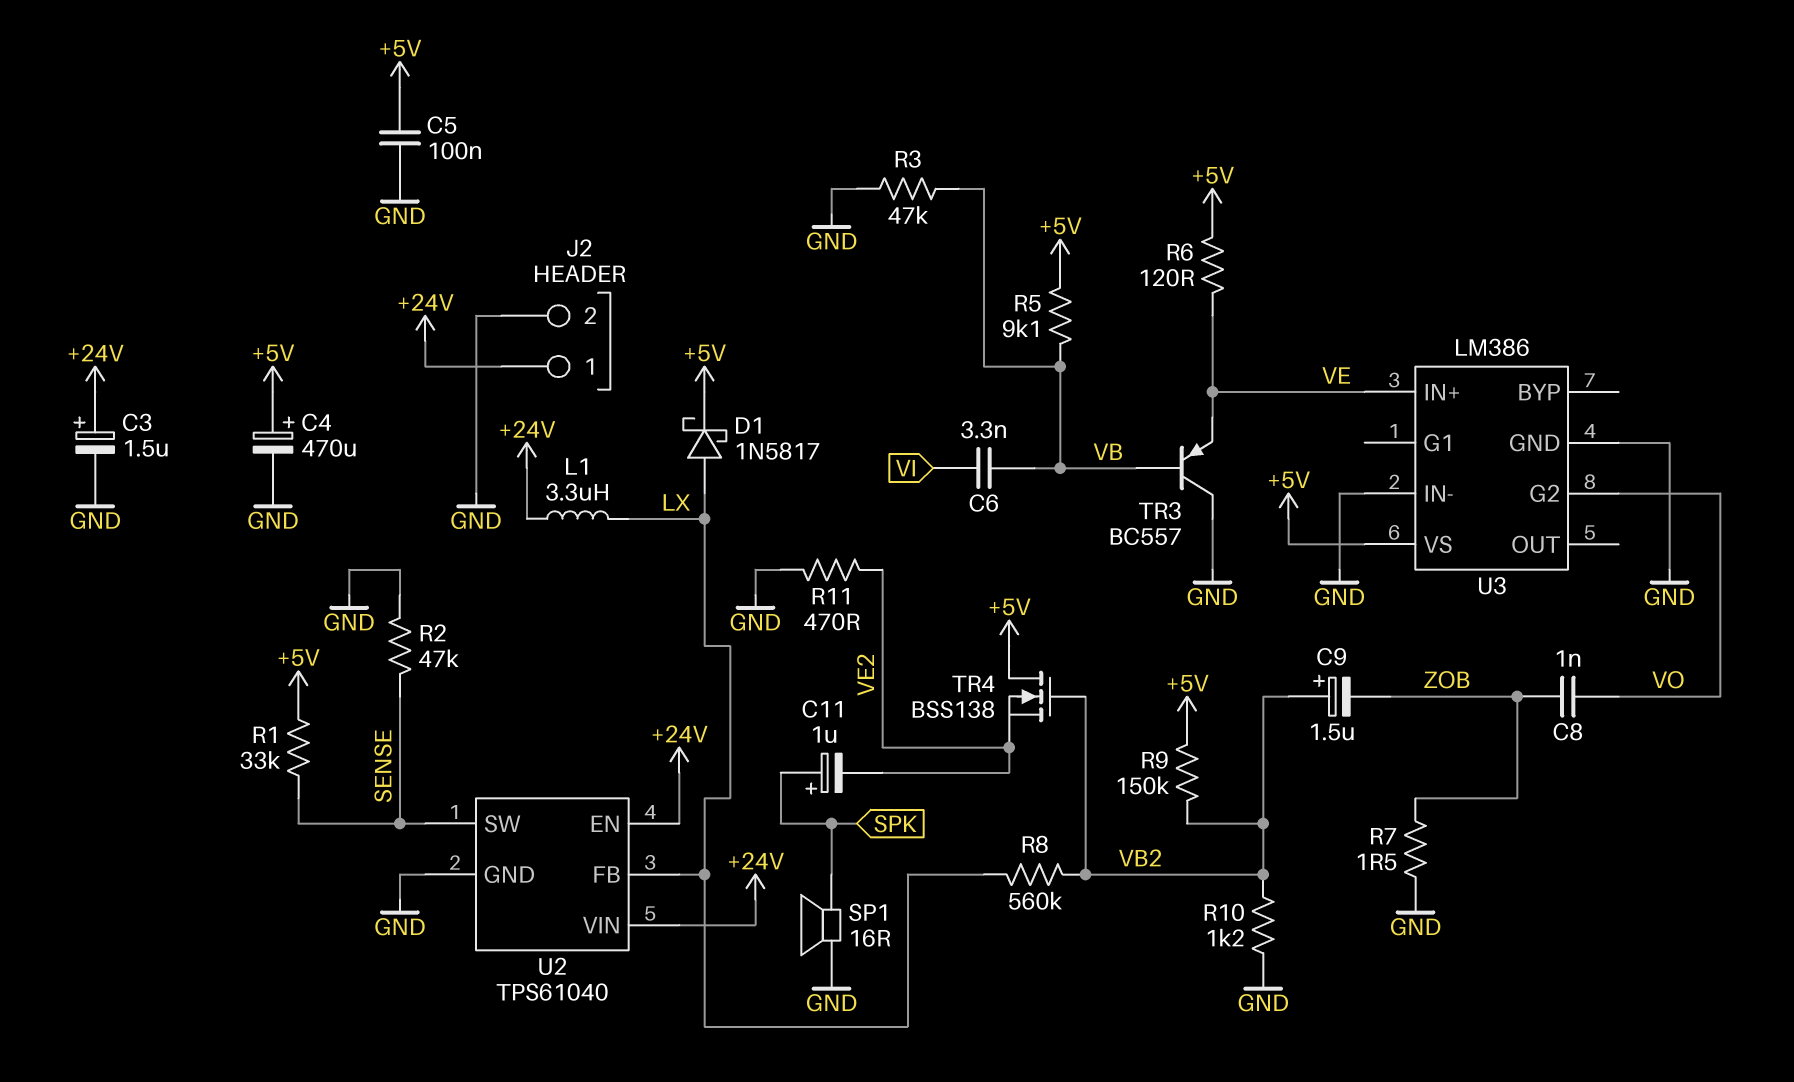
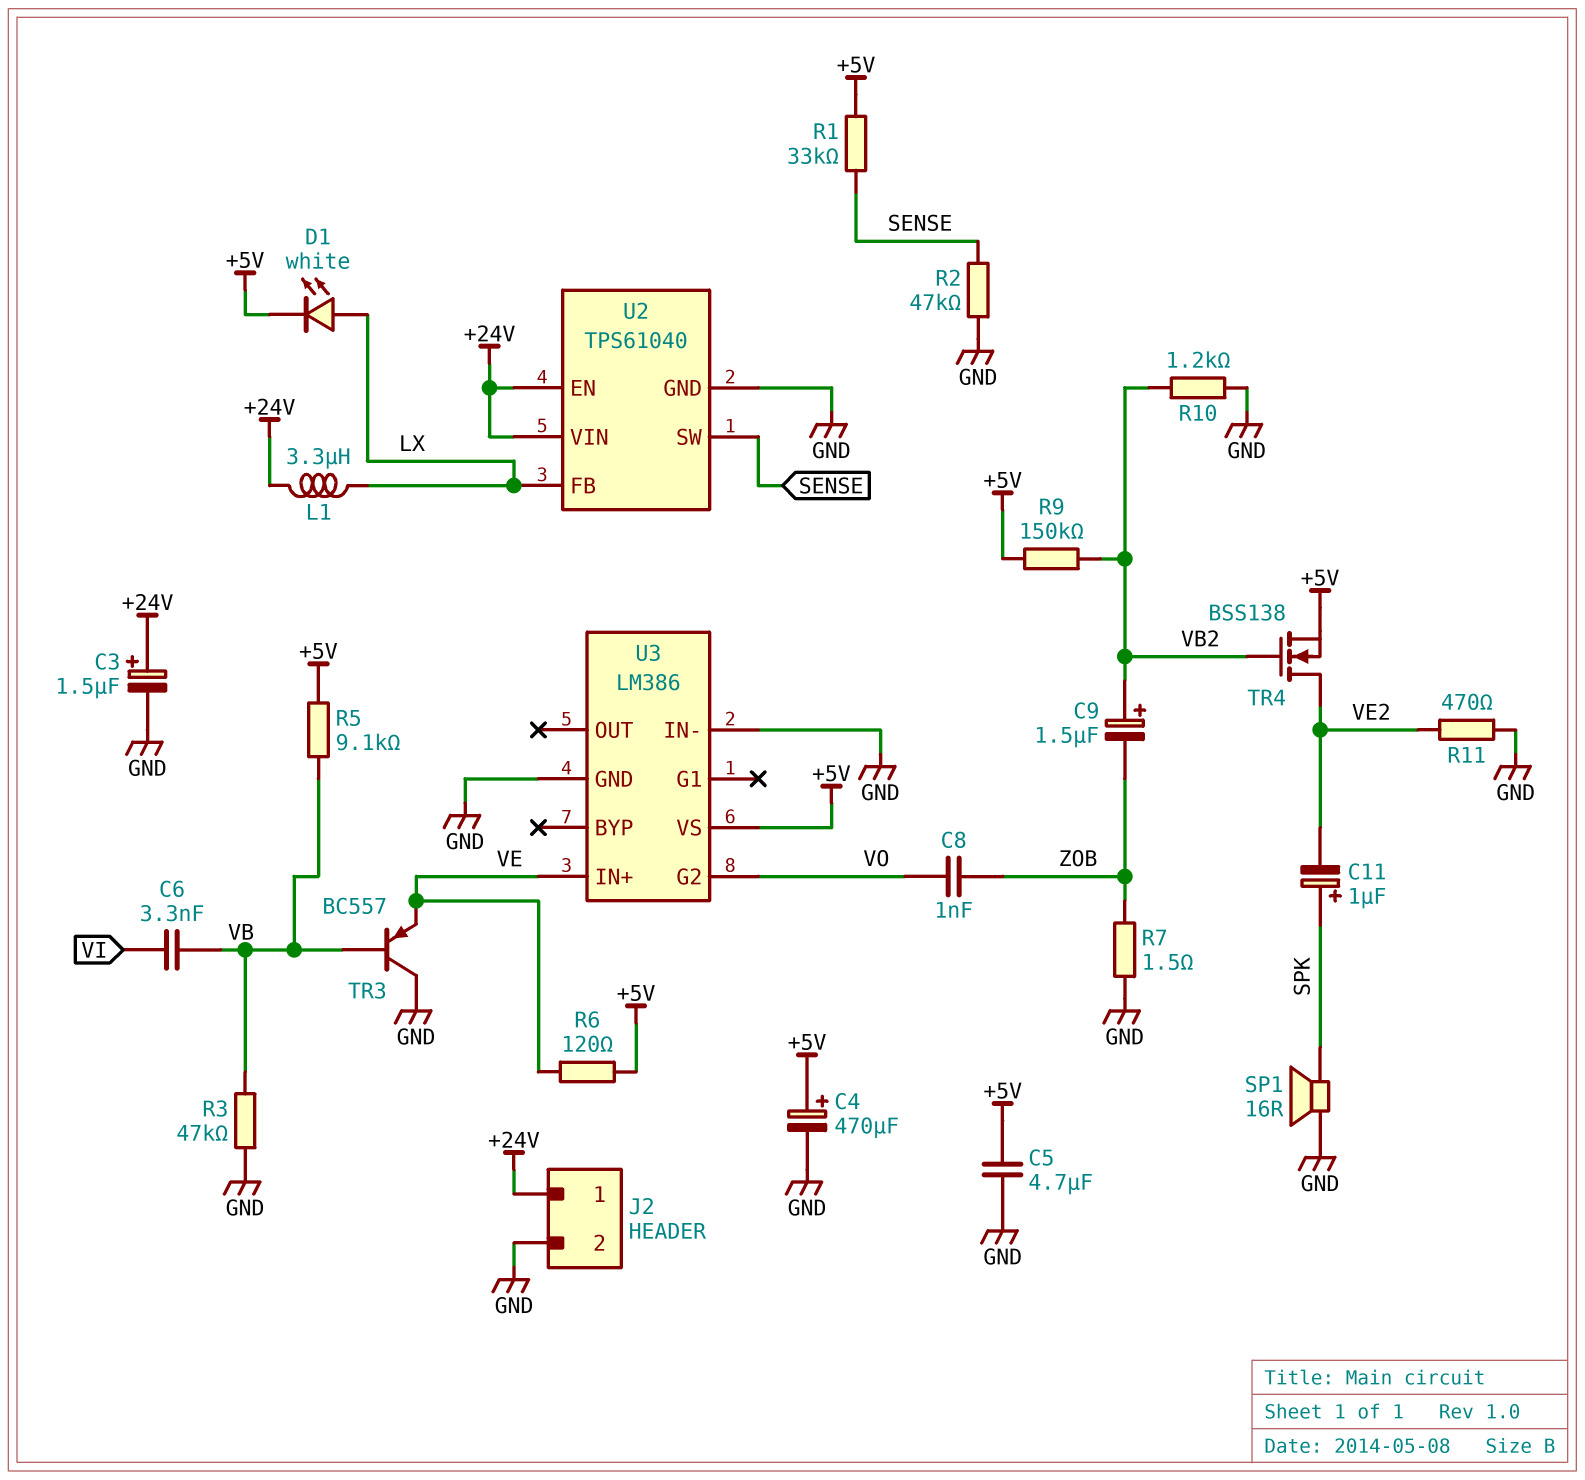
C5: 100nF (+5V, GND) -> 4.7uF (+5V, GND)
D1: schottky 1N5817 (A LX, K +5V) -> LED white (A LX, K +5V)
R8: 560k (LX, VB2) -> none
TR4: NMOS BSS138 (G VB2, D +5V, S VE2) -> NMOS BSS138 (G VB2, D VE2, S +5V)

